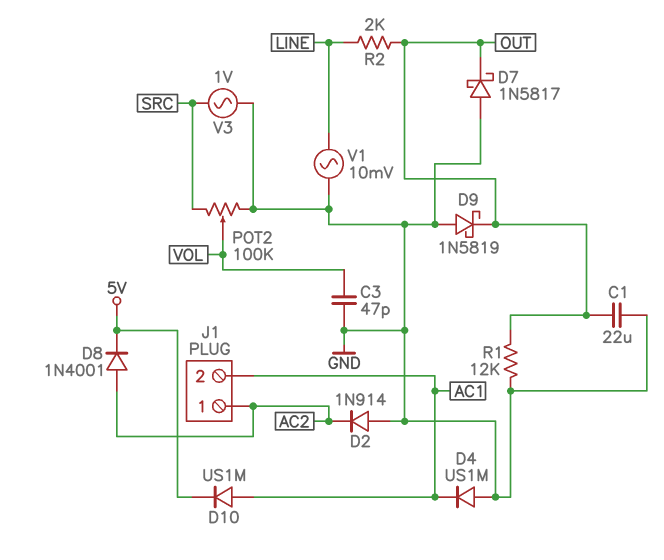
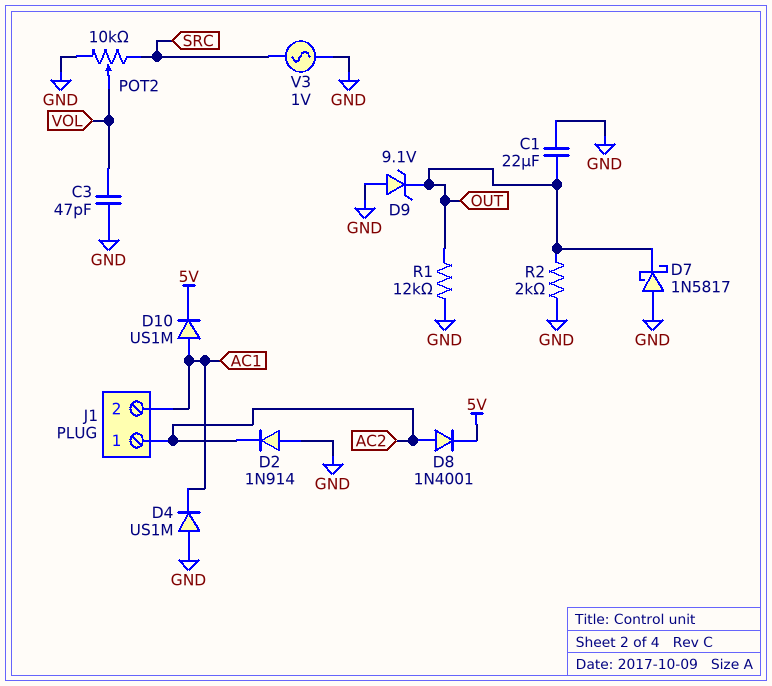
D9: schottky 1N5819 (A GND, K OUT) -> zener 9.1V (A GND, K OUT)
POT2: 100k (GND, SRC, wiper VOL) -> 10k (GND, SRC, wiper VOL)
R2: 2k (LINE, OUT) -> 2k (GND, OUT)
V1: AC 10mV (GND, LINE) -> none

